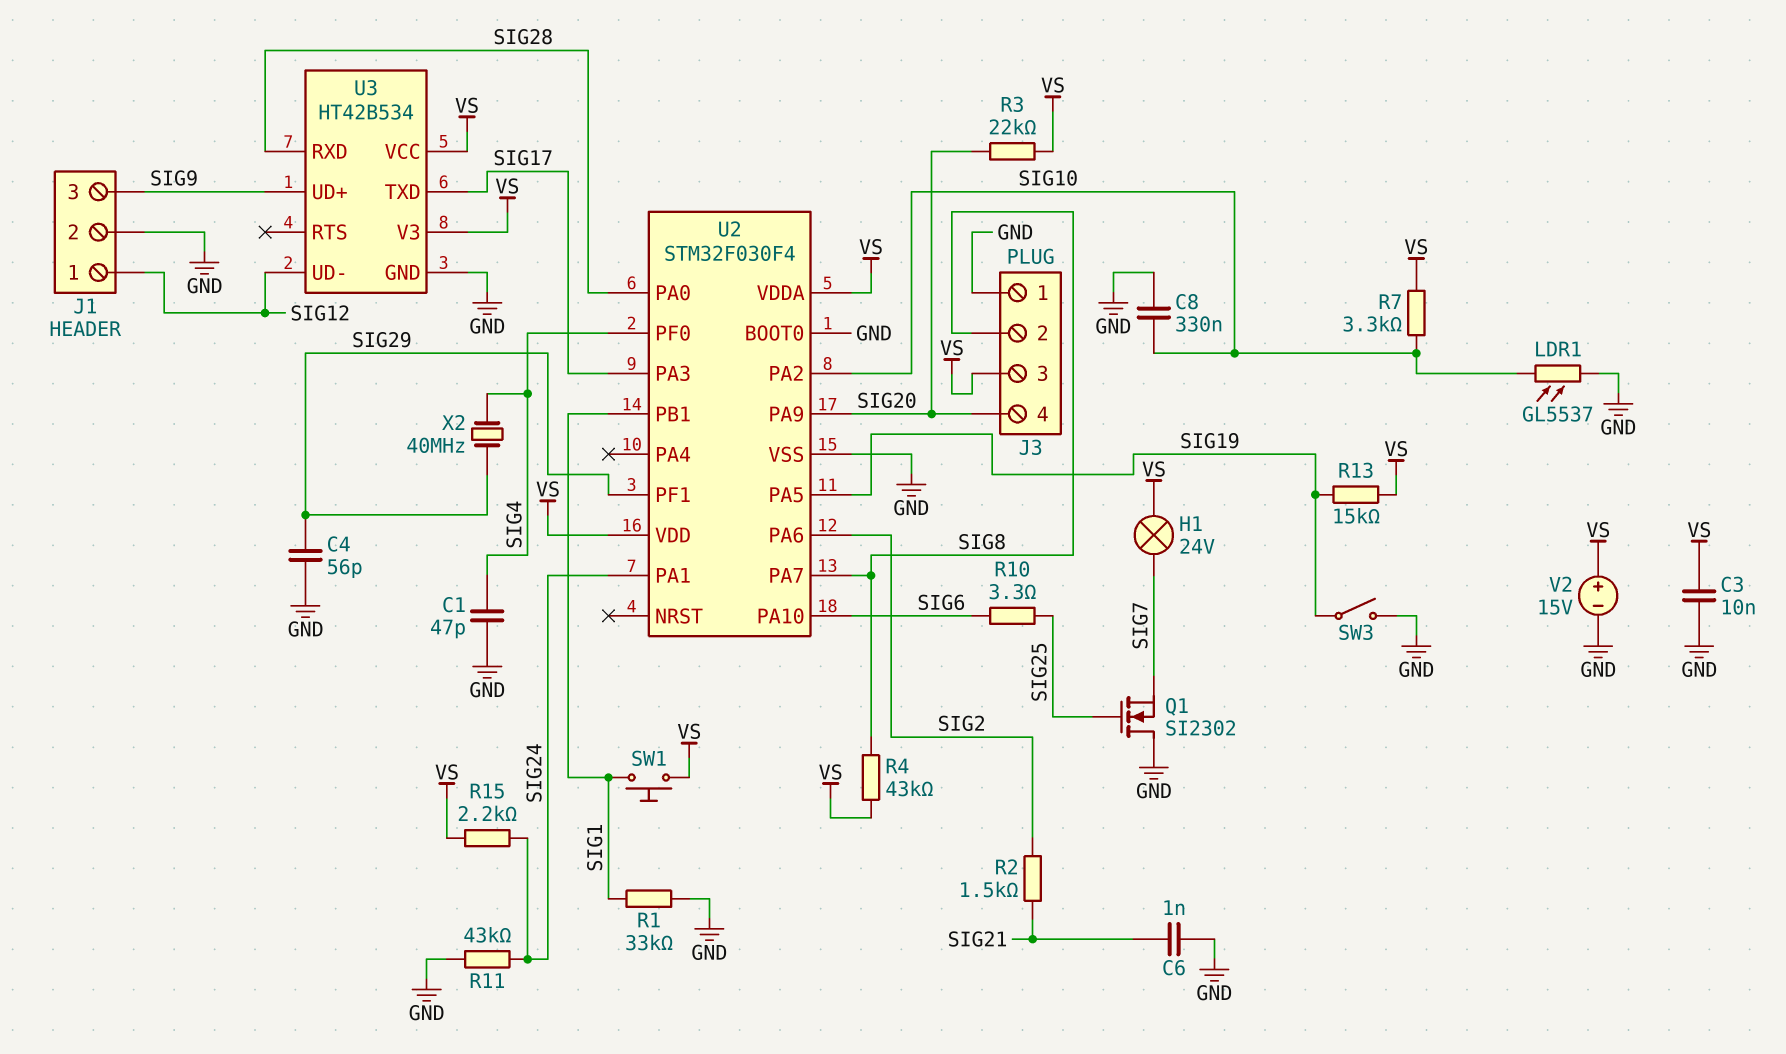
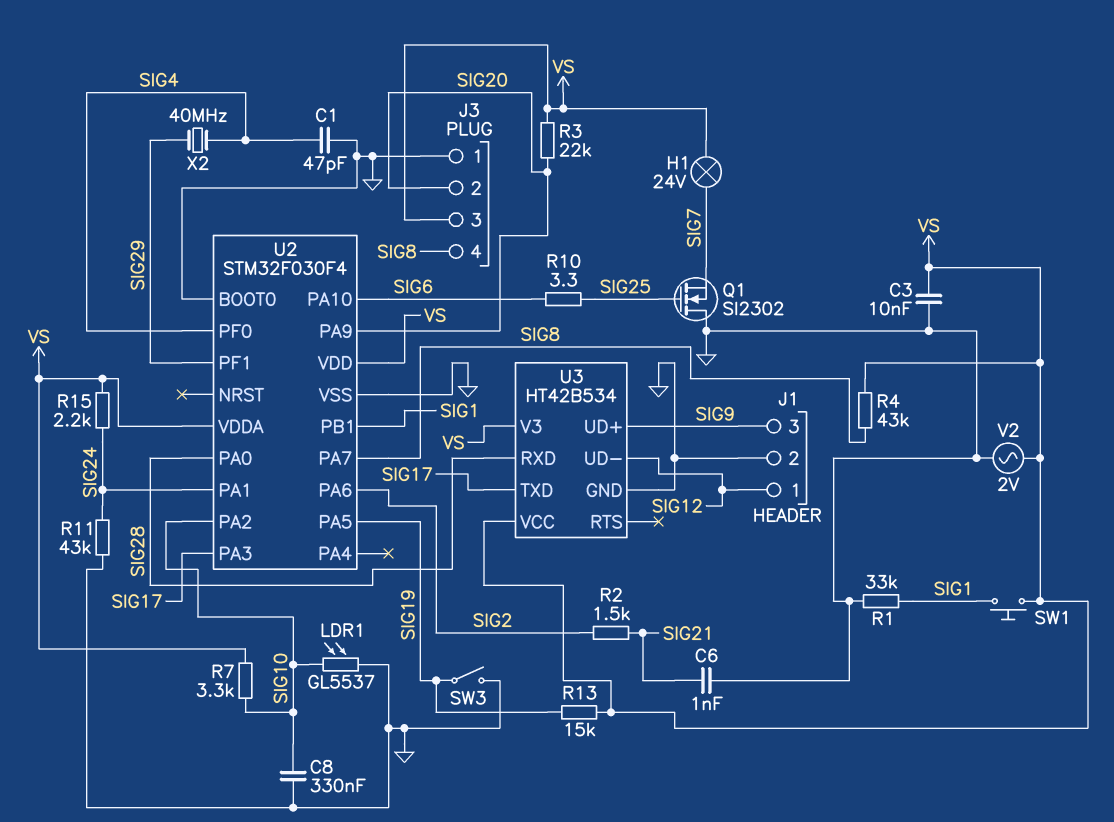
C4: 56pF (GND, SIG29) -> none
J3 pin 2: SIG8 -> SIG20
J3 pin 4: SIG20 -> SIG8
V2: 15V (plus VS, minus GND) -> AC 2V (GND, VS)

